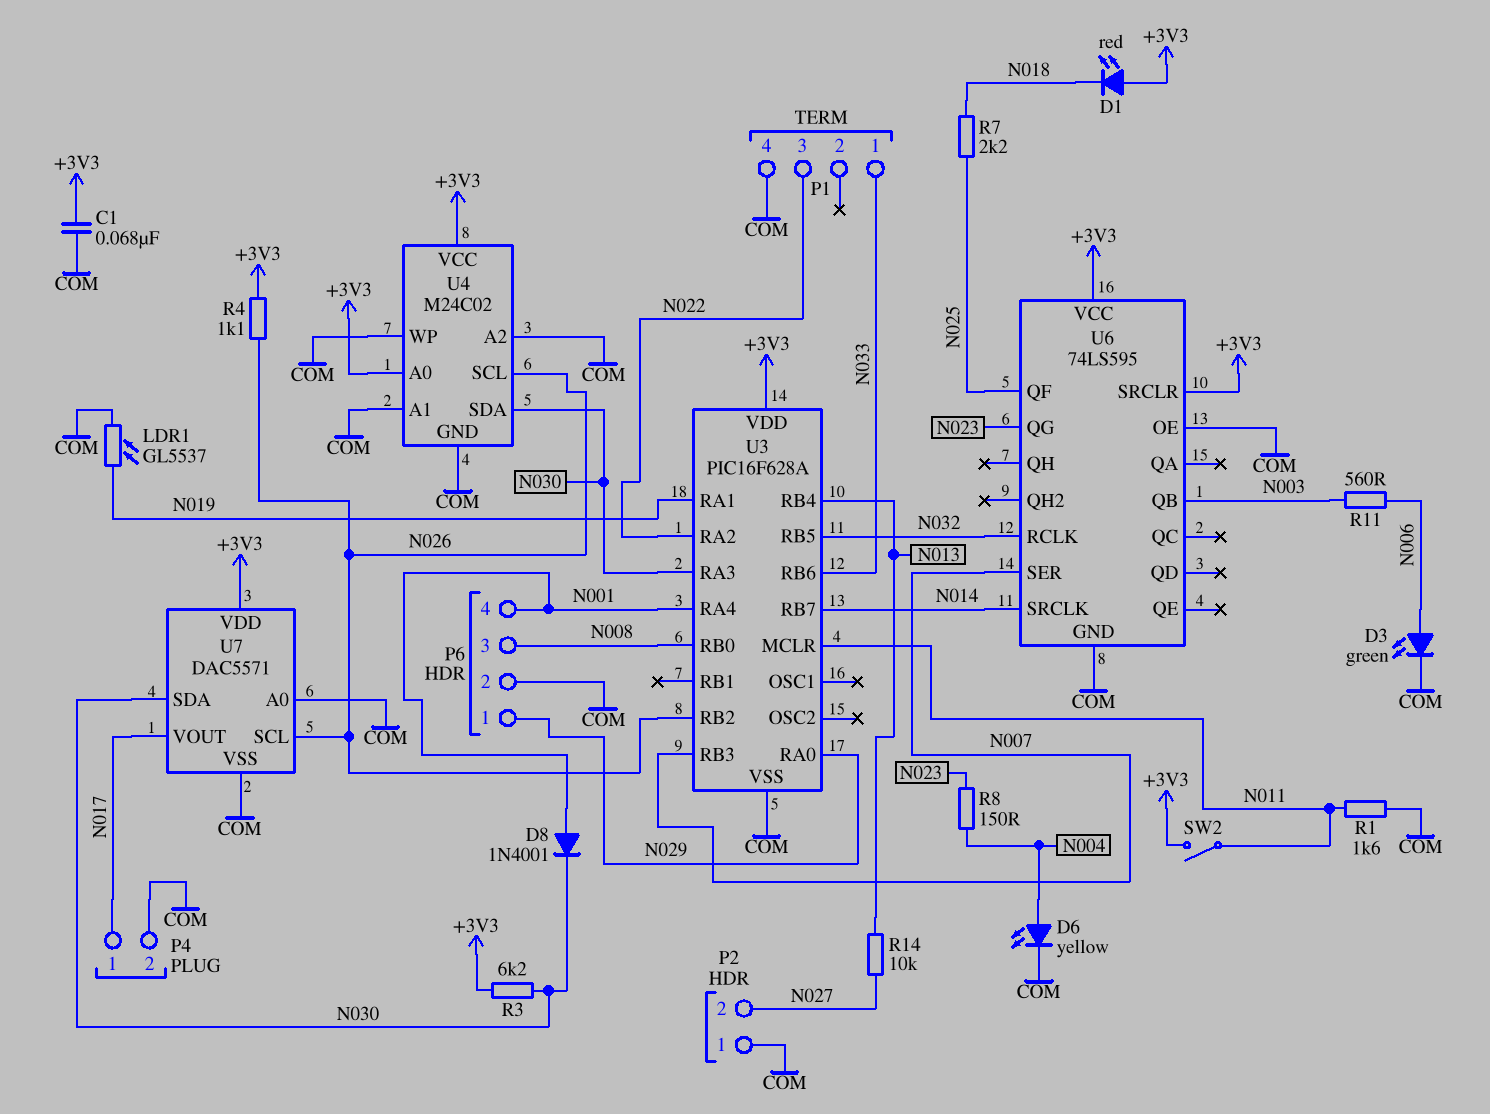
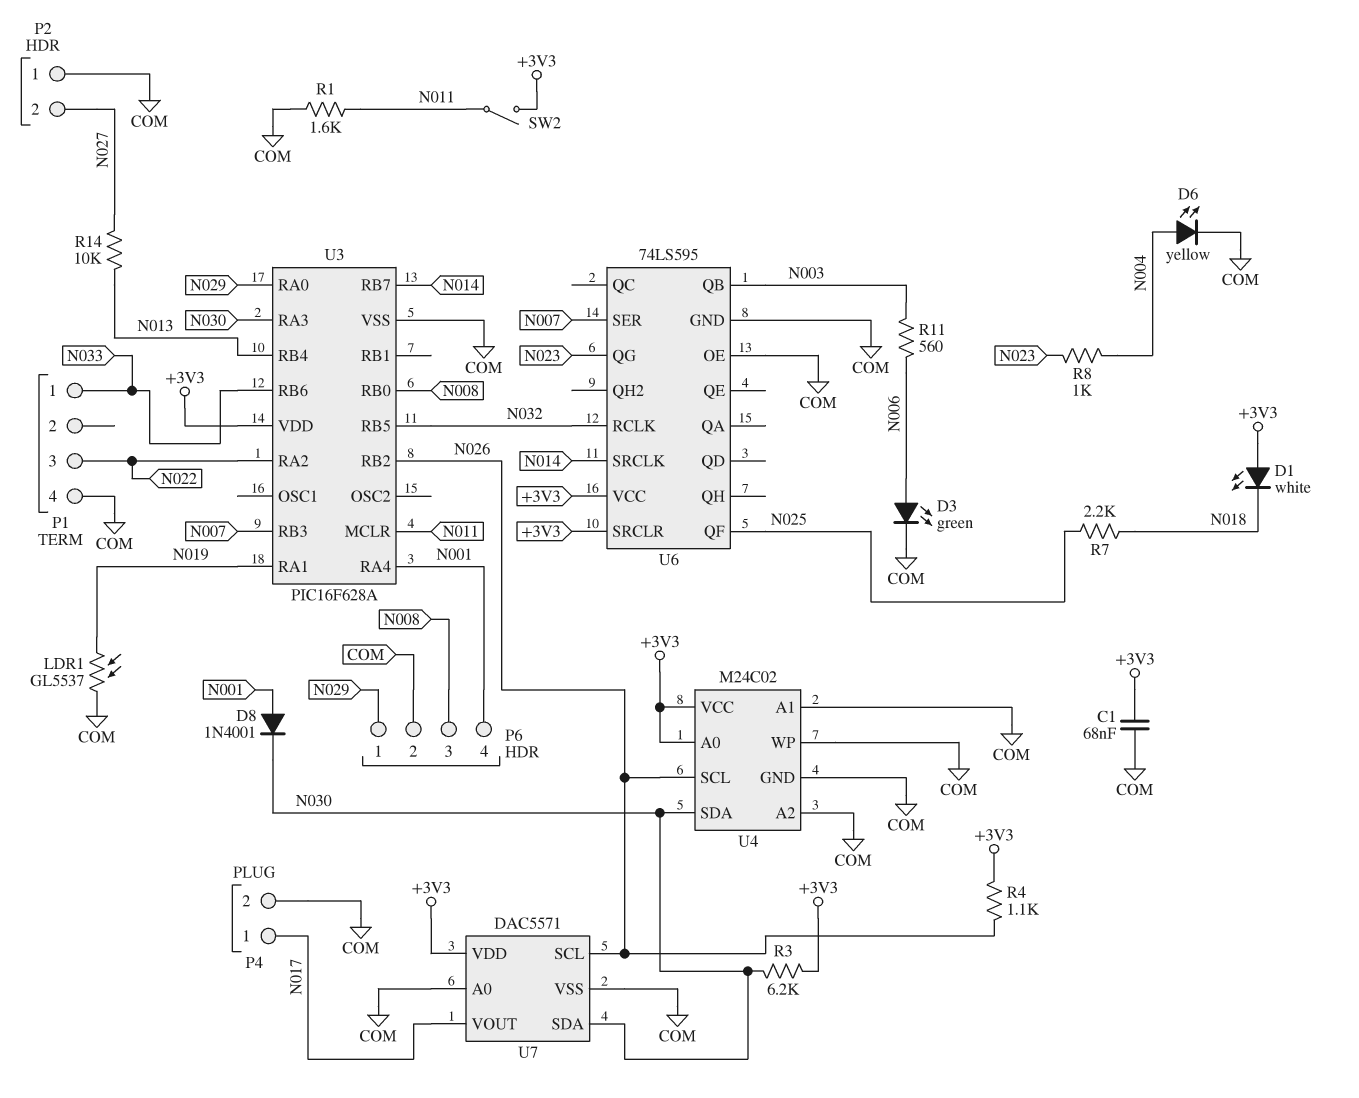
D1: LED red (A +3V3, K N018) -> LED white (A +3V3, K N018)
R8: 150 (N004, N023) -> 1k (N004, N023)

